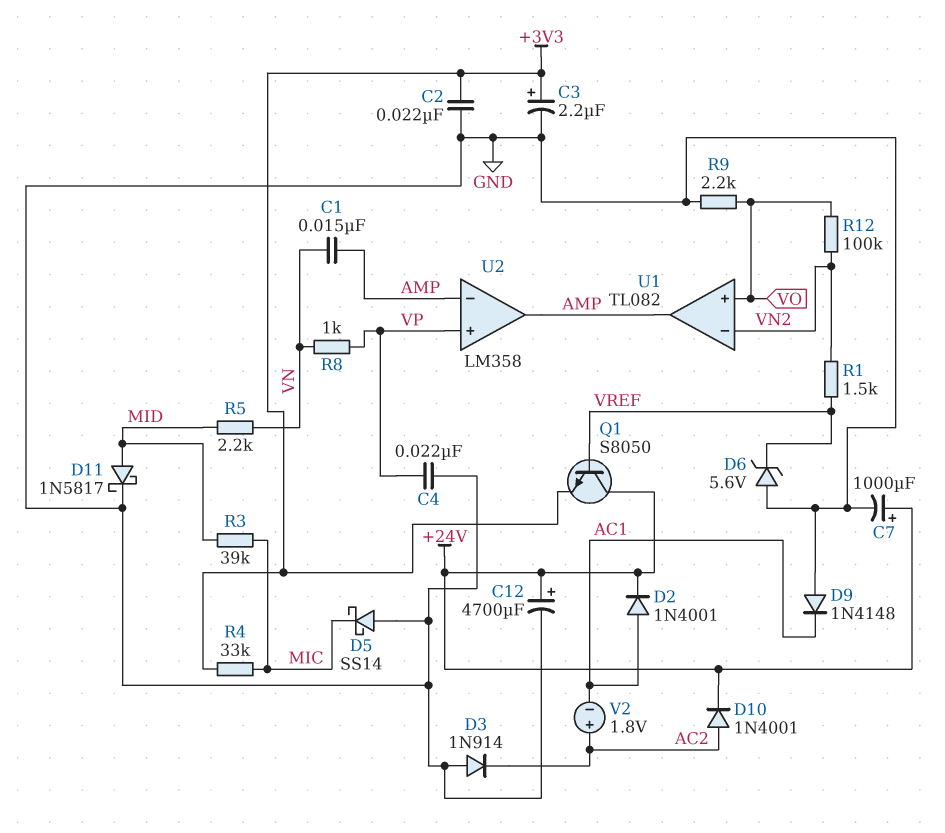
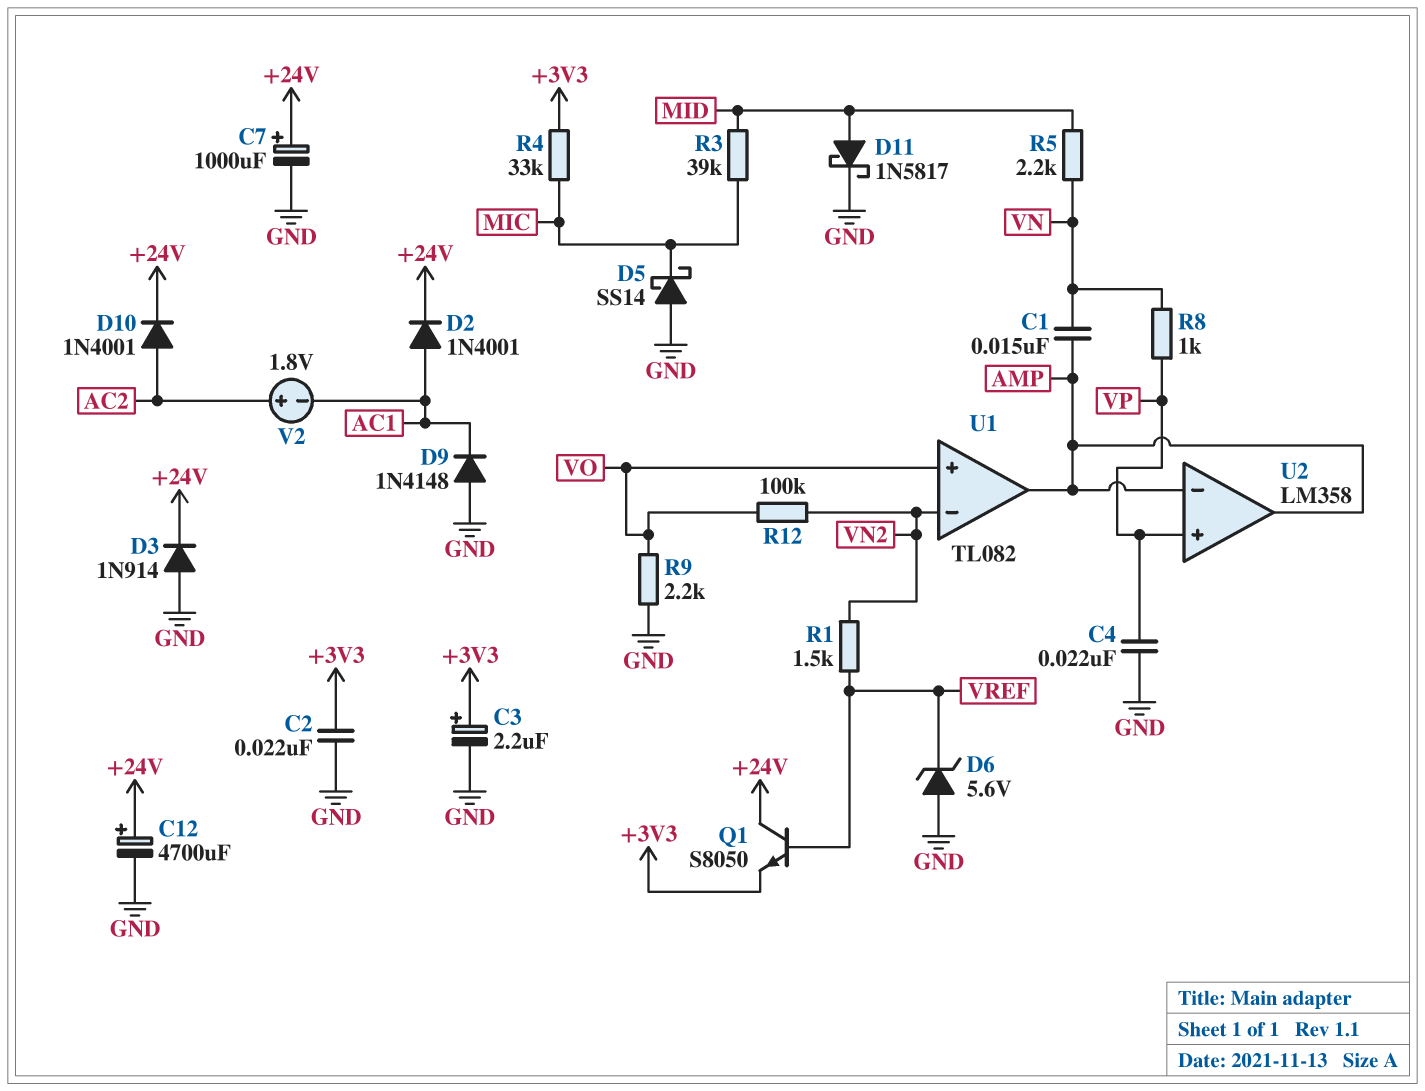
D3: diode 1N914 (A GND, K AC2) -> diode 1N914 (A GND, K +24V)

